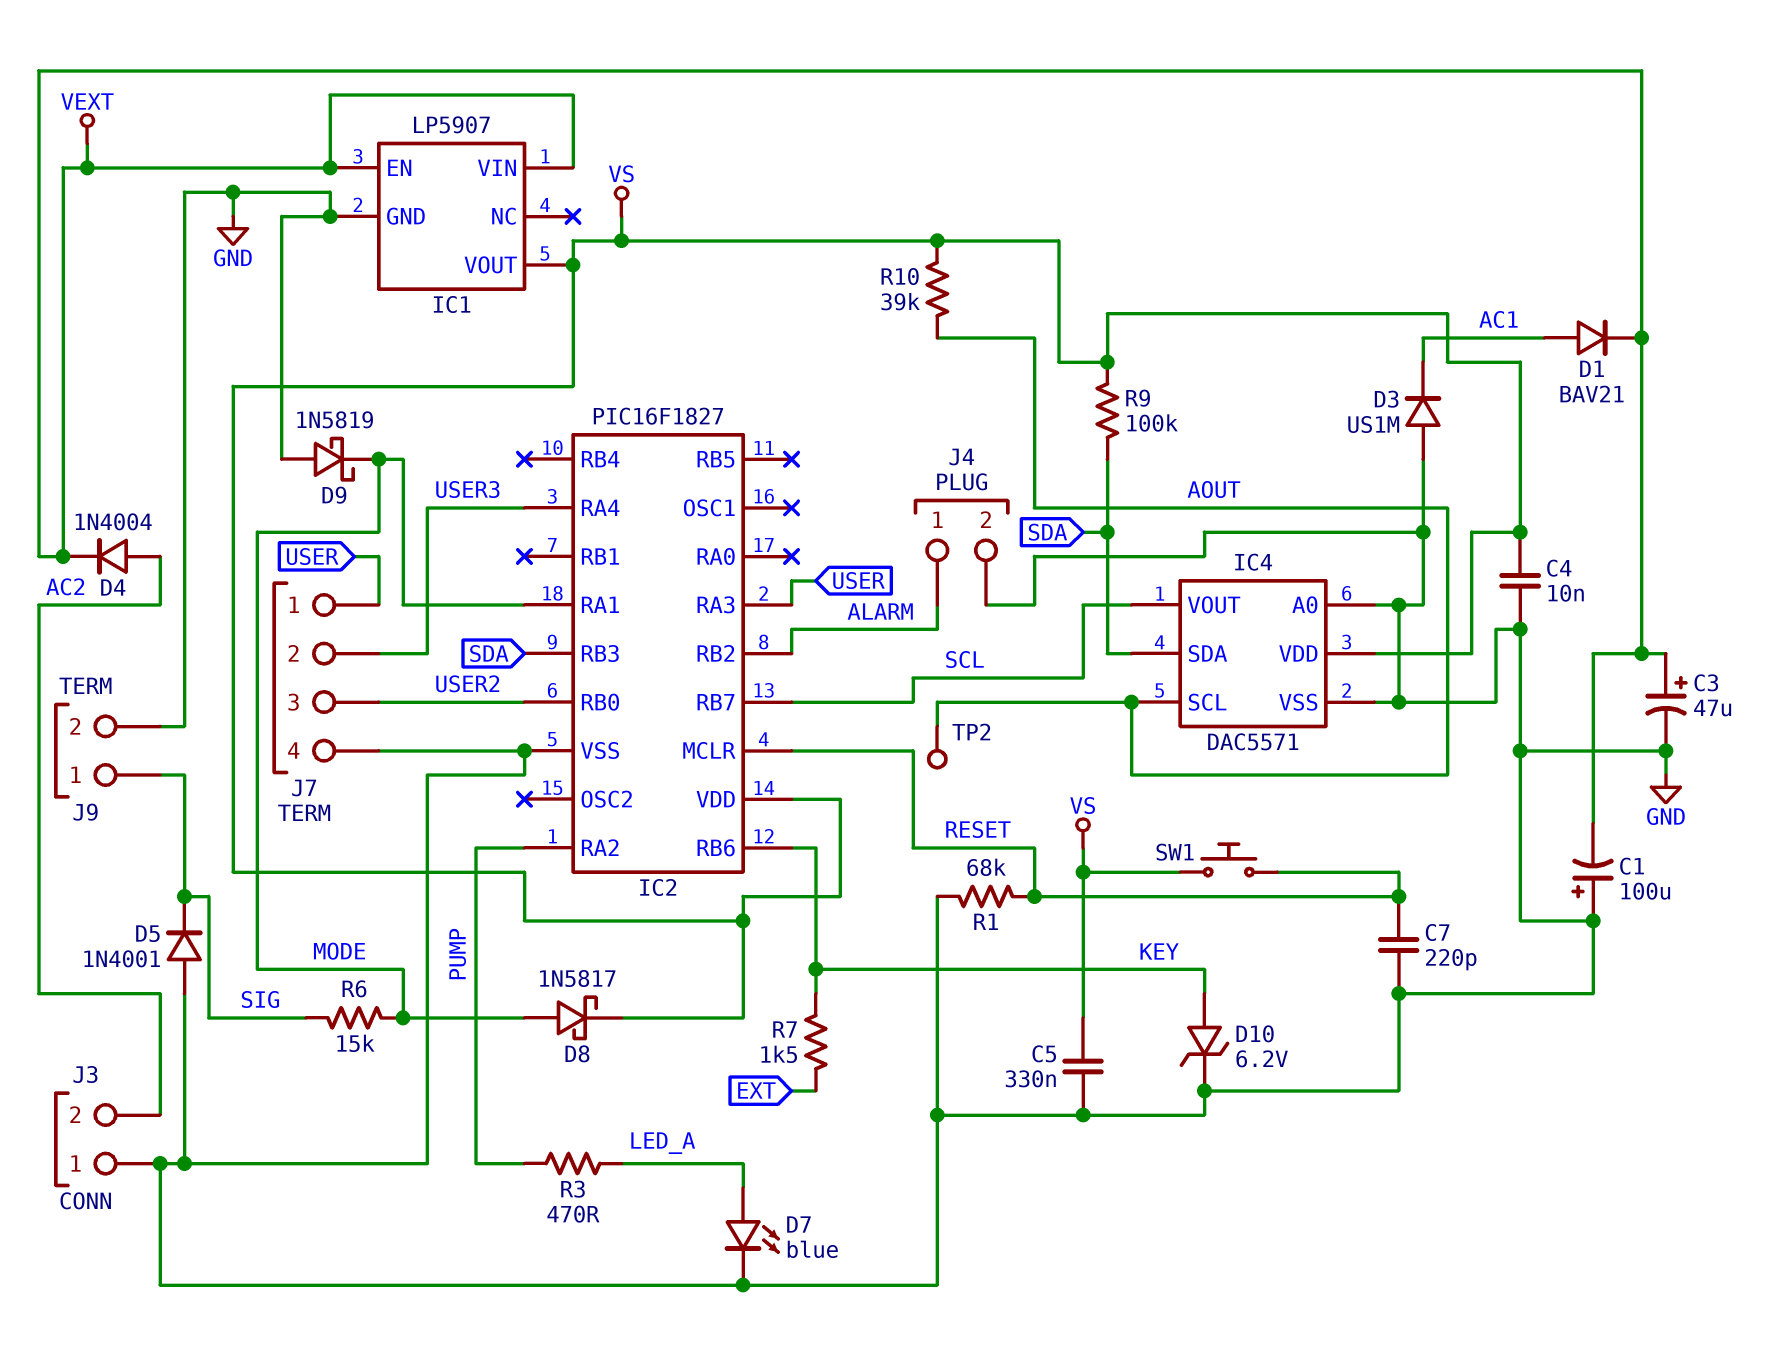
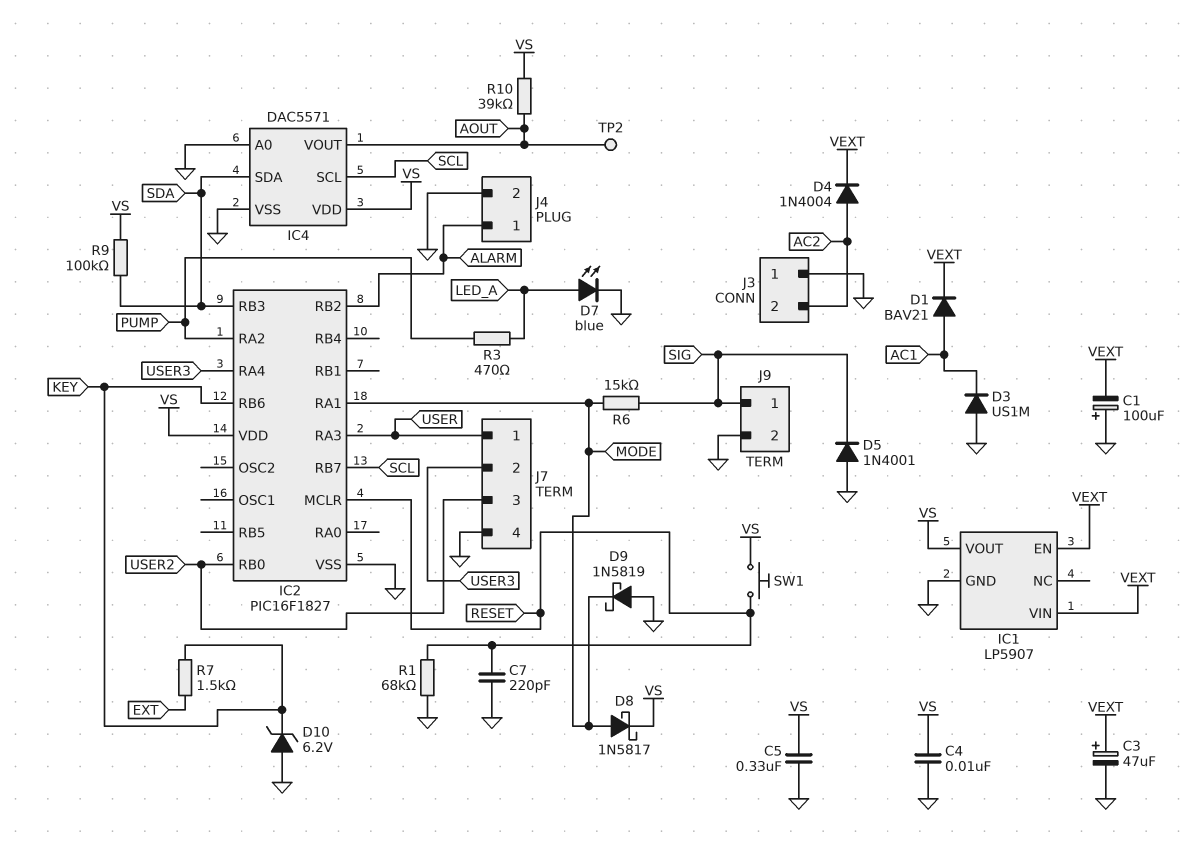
D10: zener 6.2V (A KEY, K GND) -> zener 6.2V (A GND, K KEY)
IC4 pin SCL: AOUT -> SCL
IC4 pin VOUT: SCL -> AOUT

